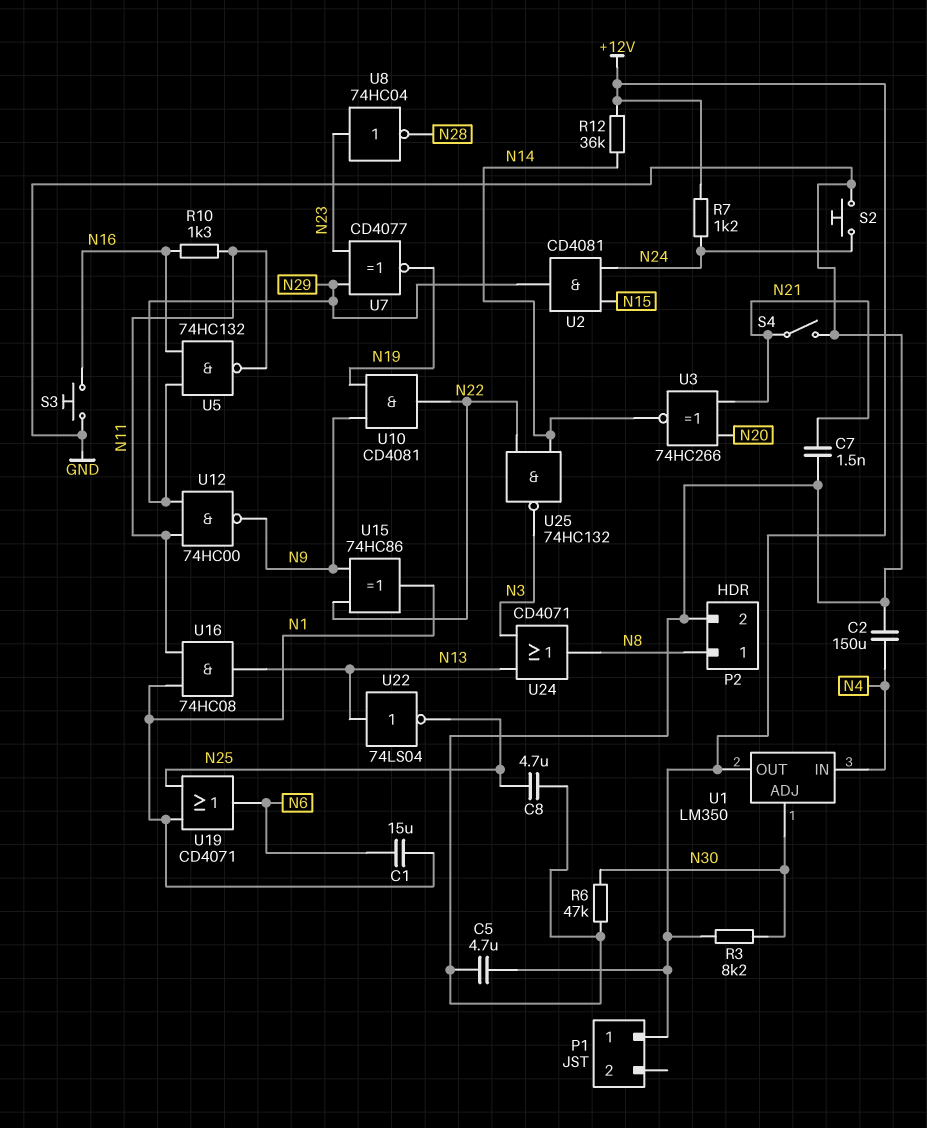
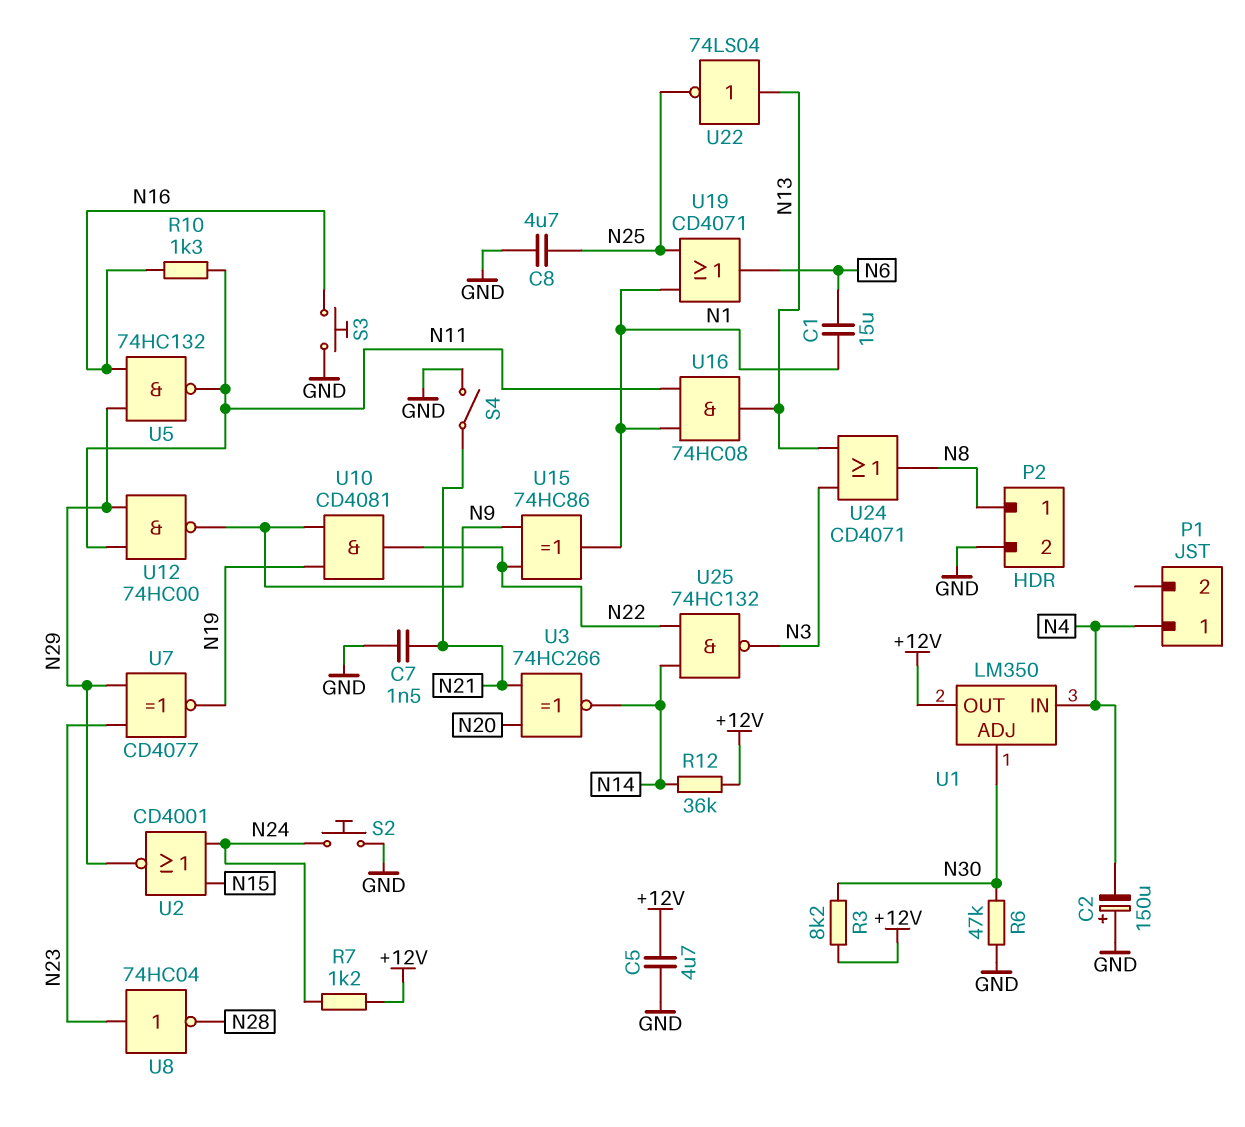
C2: 150uF (GND, N4) -> 150uF (plus GND, minus N4)
P1 pin 1: +12V -> N4
U2: AND CD4081 (in N15, in N24, out N29) -> NOR CD4001 (in N15, in N24, out N29)

